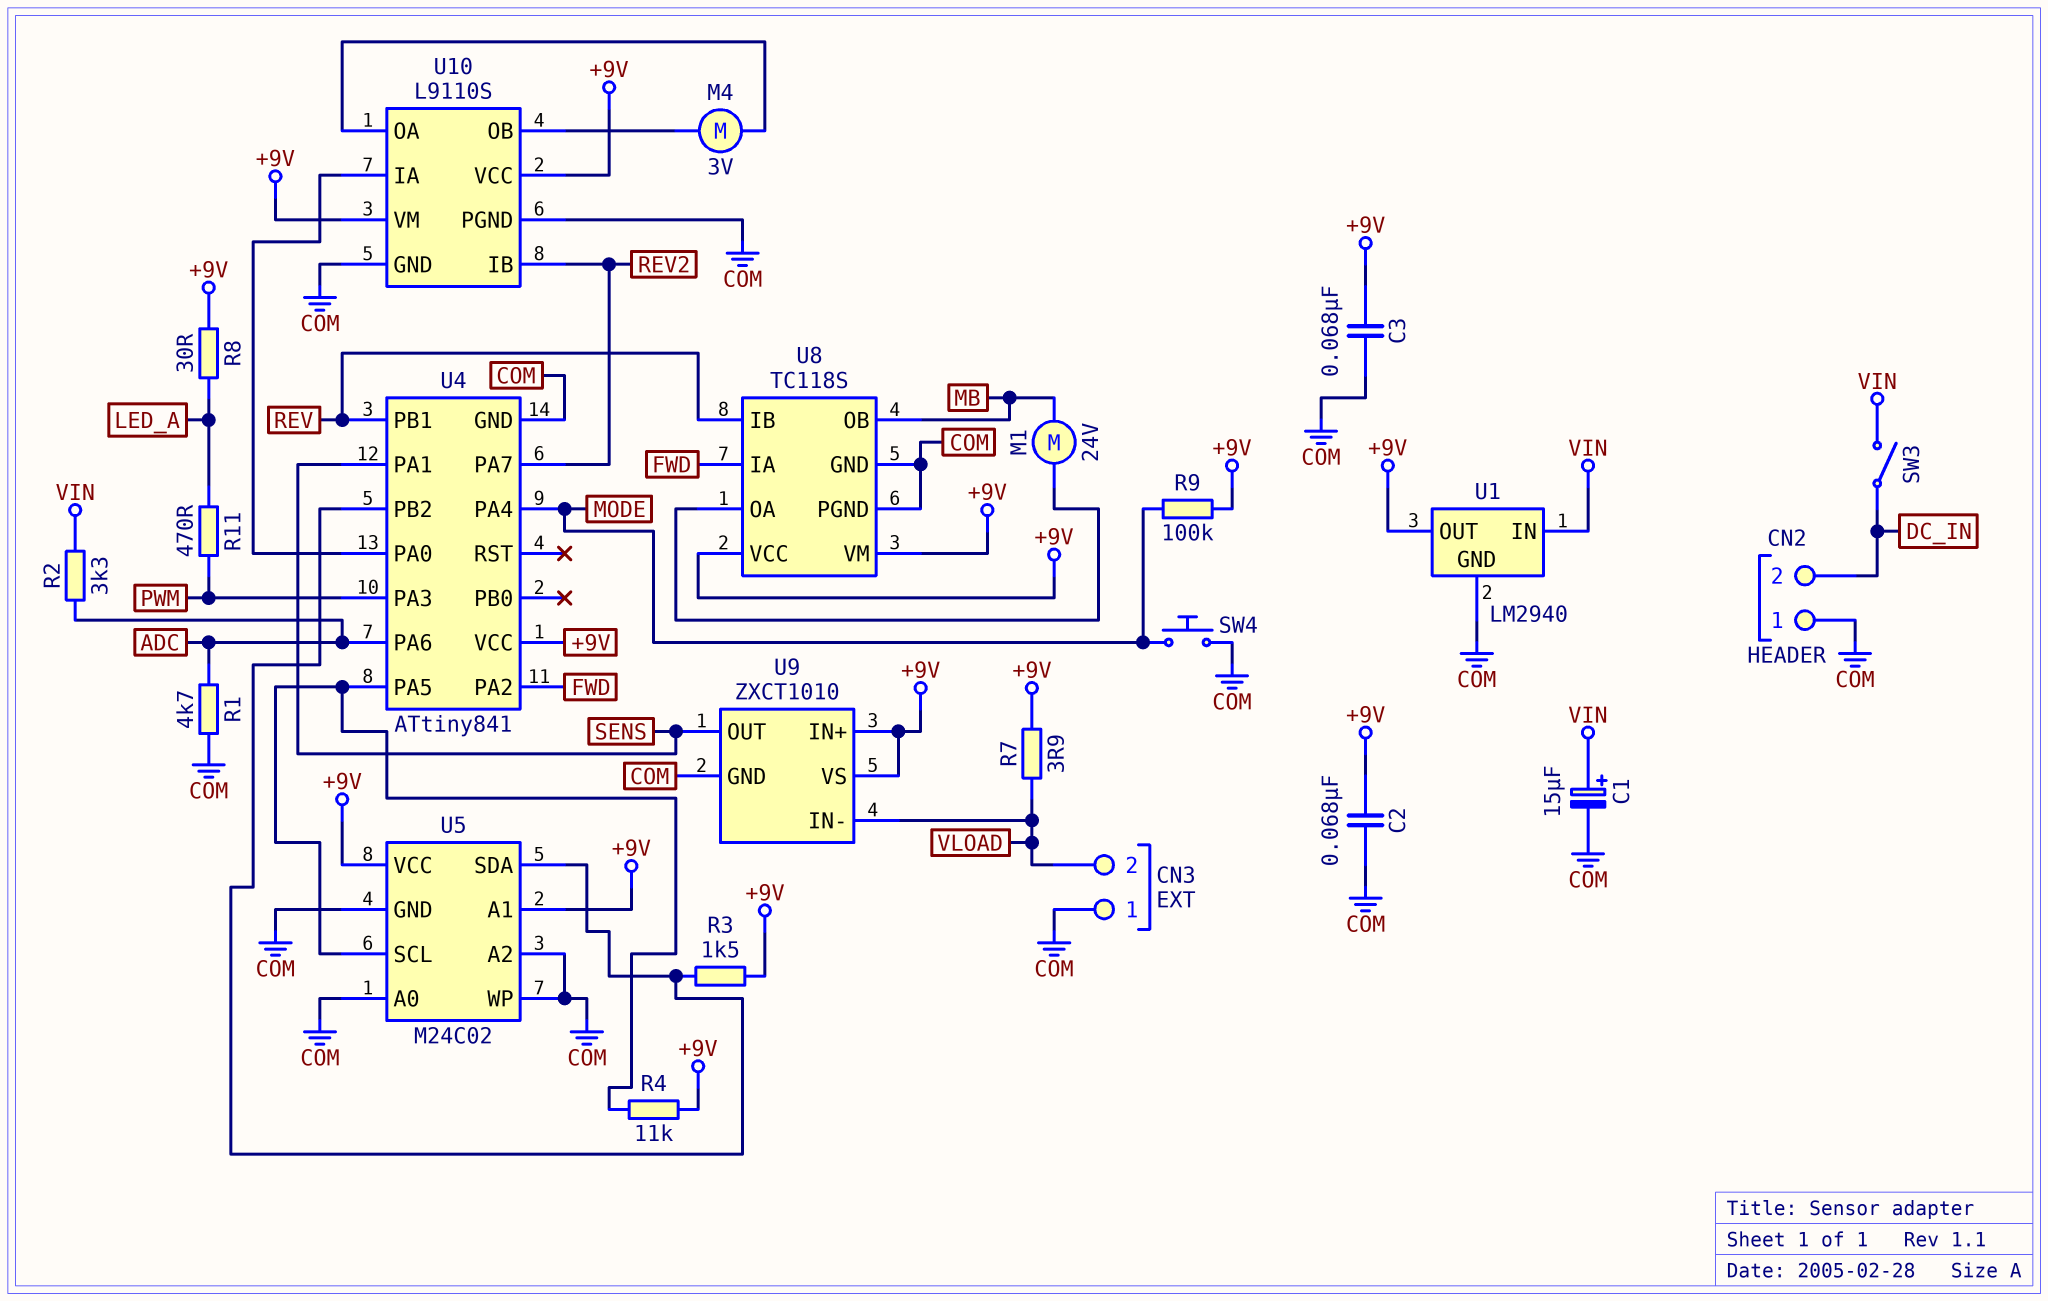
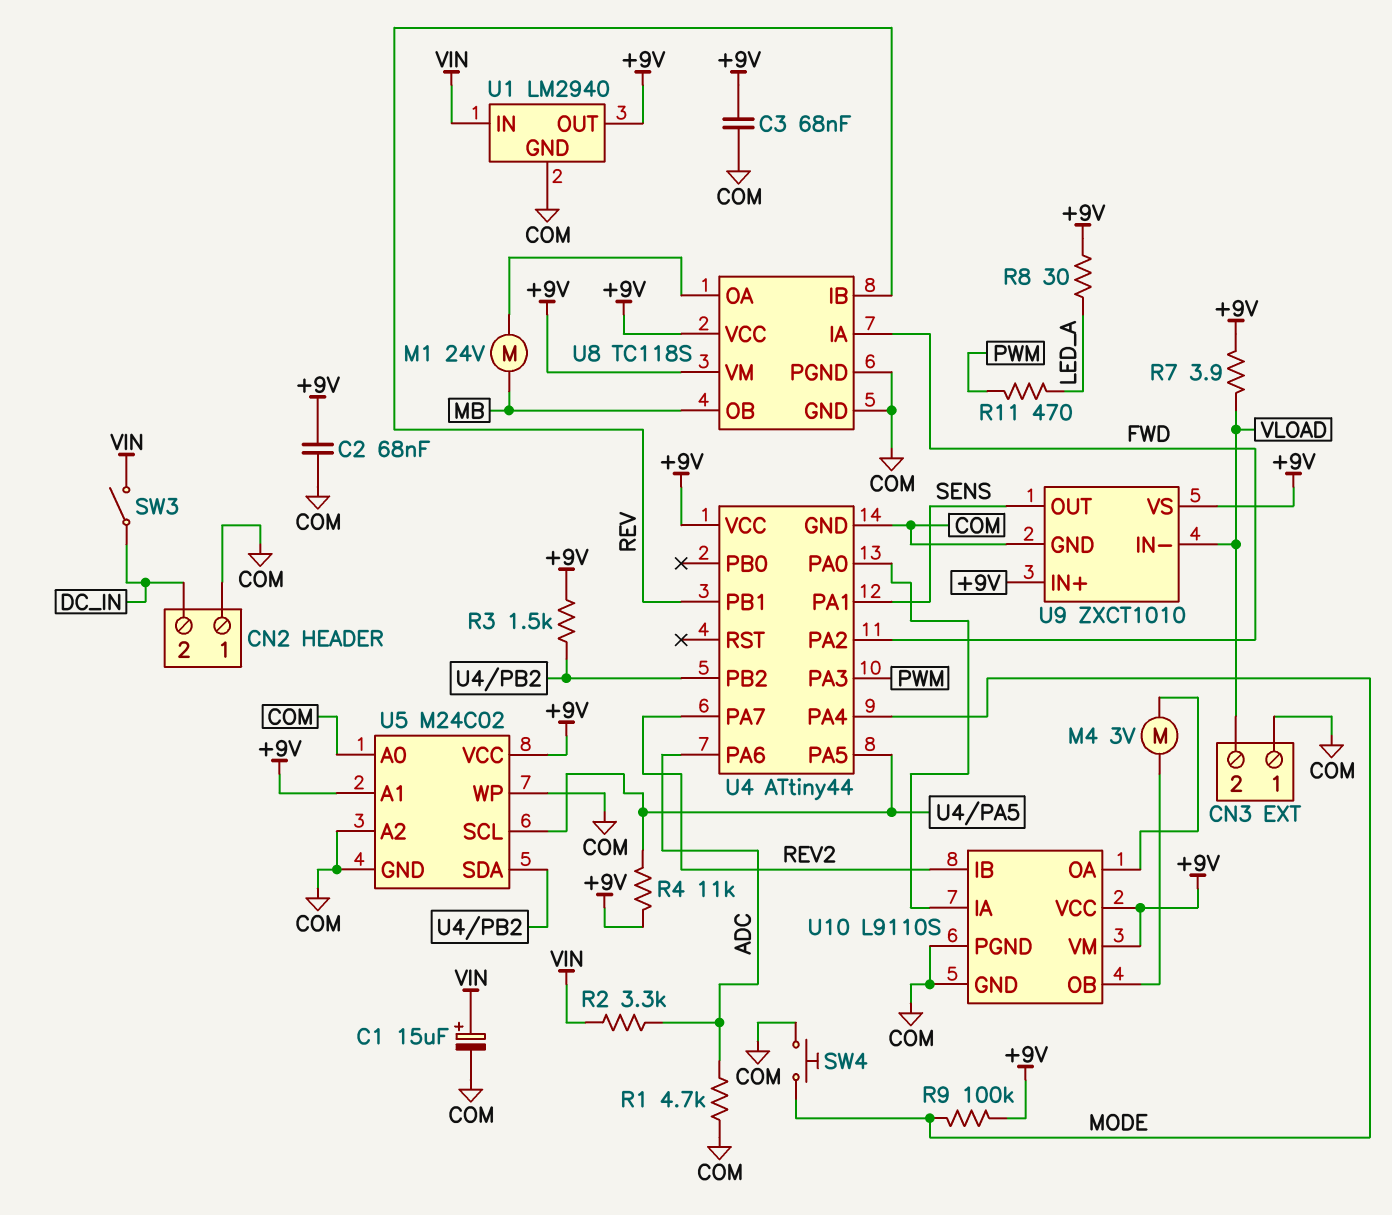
U4: ATtiny841 -> ATtiny44

